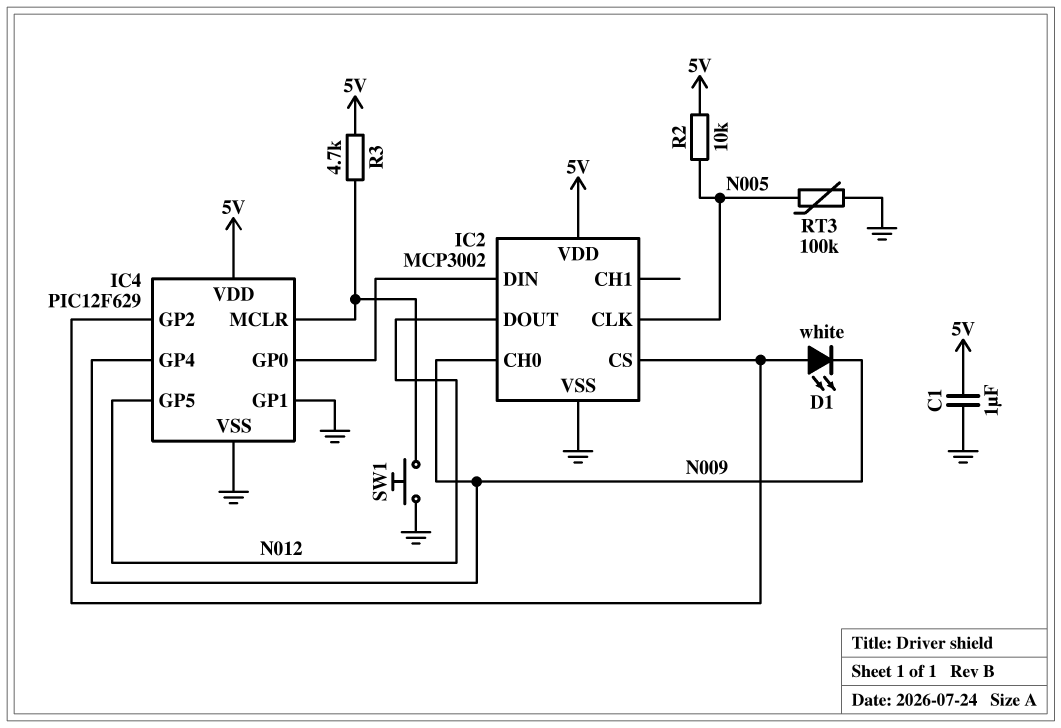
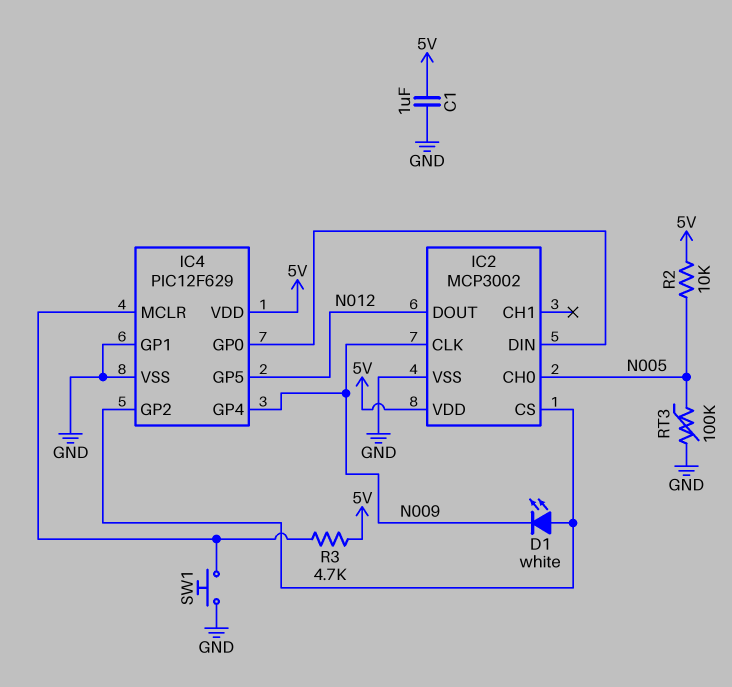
IC2 pin CH0: N009 -> N005
IC2 pin CLK: N005 -> N009

